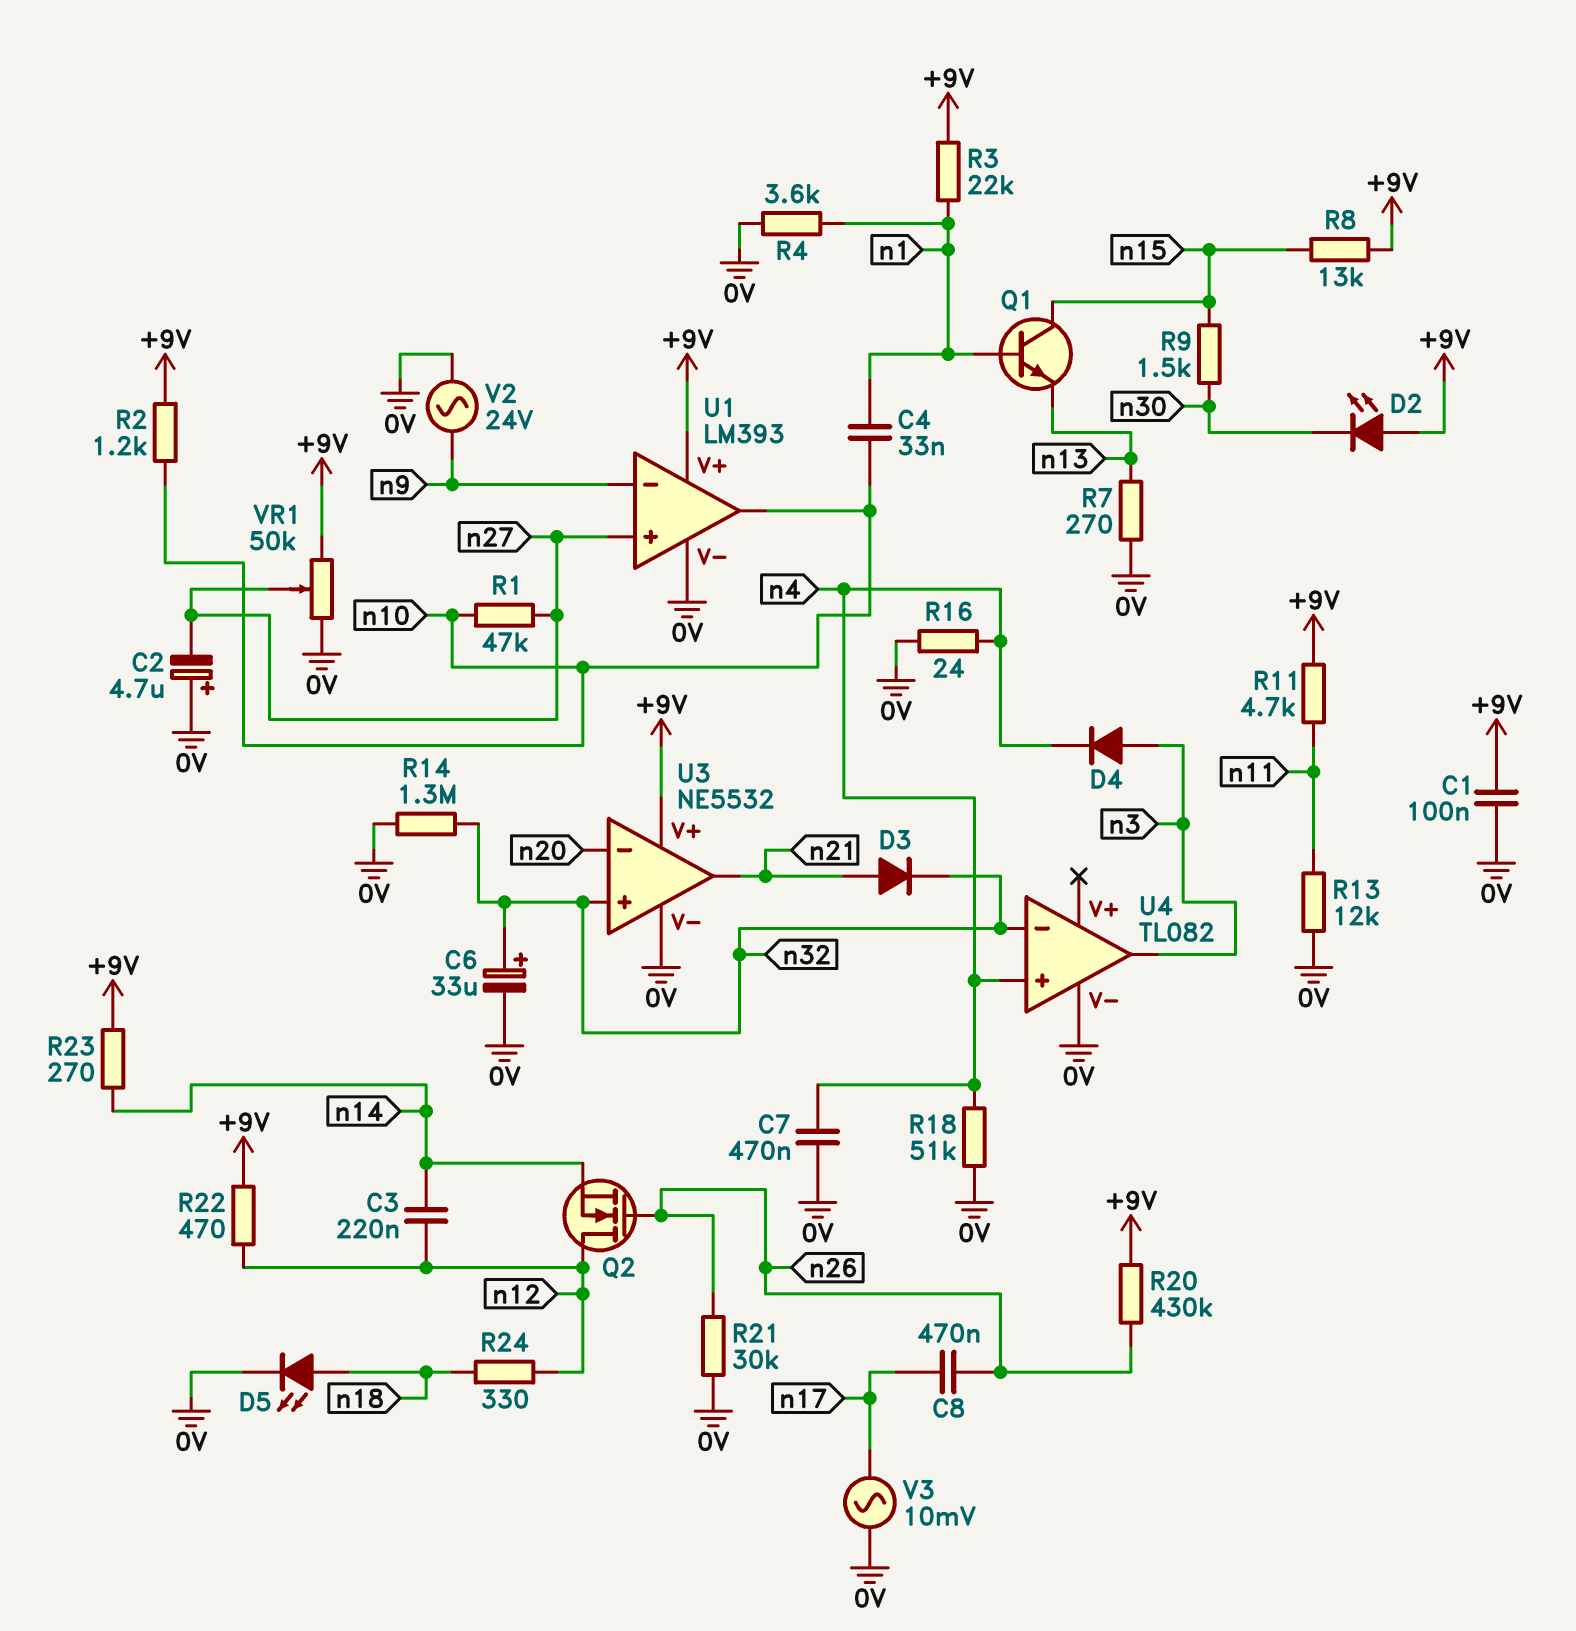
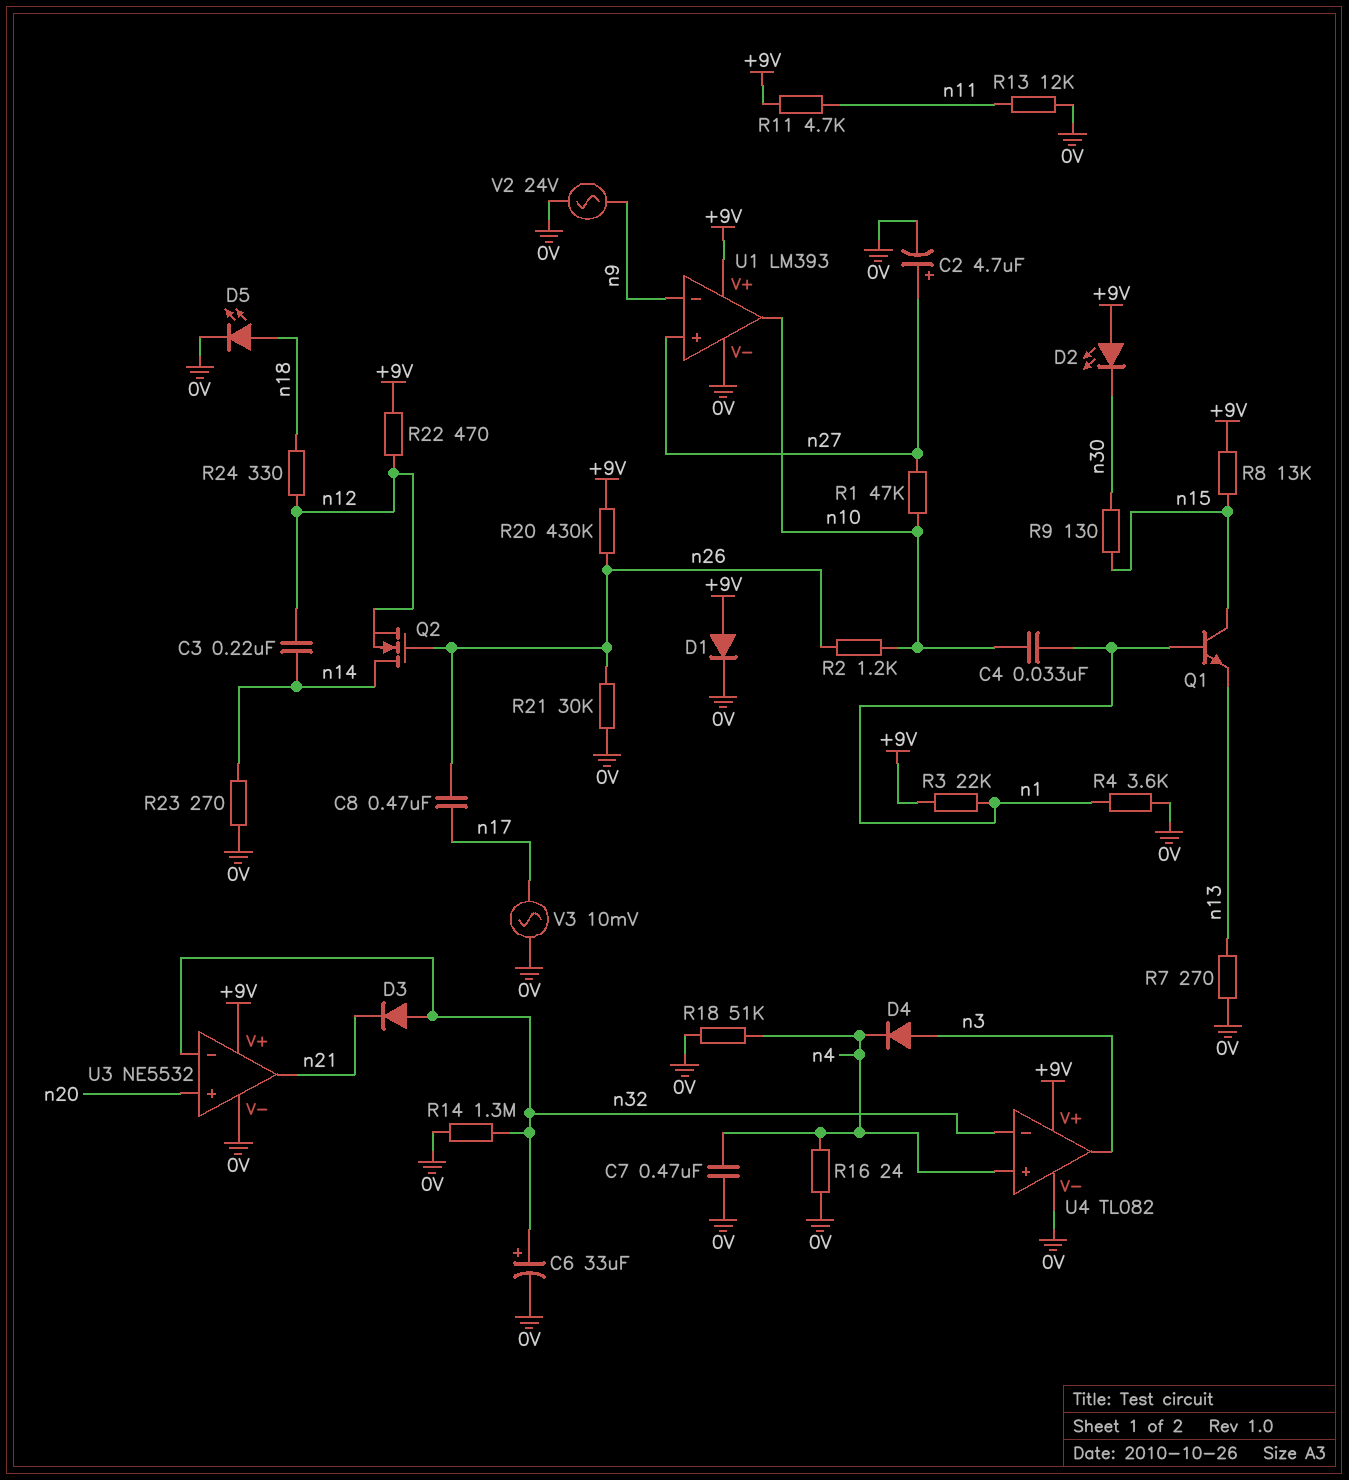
C1: 100nF (+9V, 0V) -> none
C2: 4.7uF (plus 0V, minus n27) -> 4.7uF (plus n27, minus 0V)
D1: none -> diode (A +9V, K 0V)
D3: diode (A n21, K n32) -> diode (A n32, K n21)
Q2: NMOS (G n26, D n12, S n14) -> NMOS (G n26, D n14, S n12)
R2: 1.2k (+9V, n10) -> 1.2k (n10, n26)
R9: 1.5k (n15, n30) -> 130 (n15, n30)
R23: 270 (+9V, n14) -> 270 (0V, n14)
U3 pin in+: n32 -> n20
U3 pin in-: n20 -> n32
U4 pin V+: none -> +9V
VR1: 50k (+9V, 0V, wiper n27) -> none

